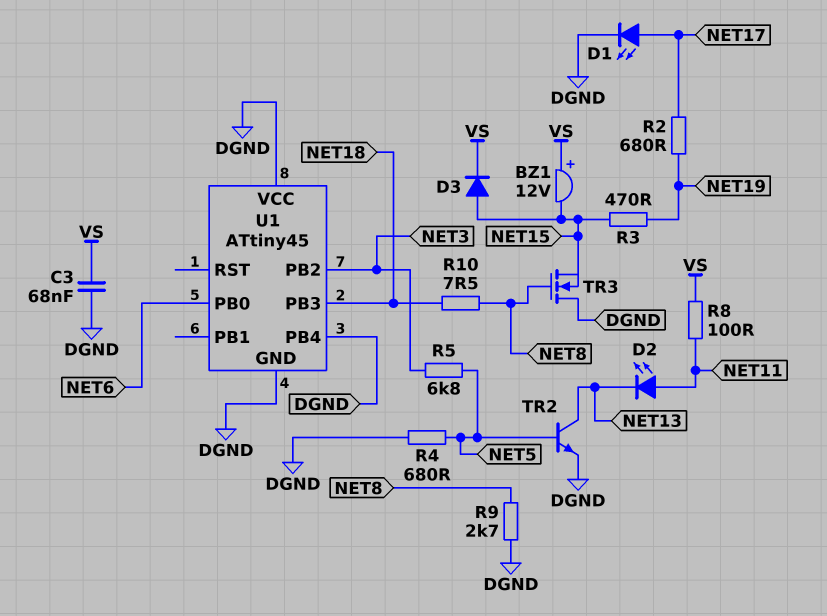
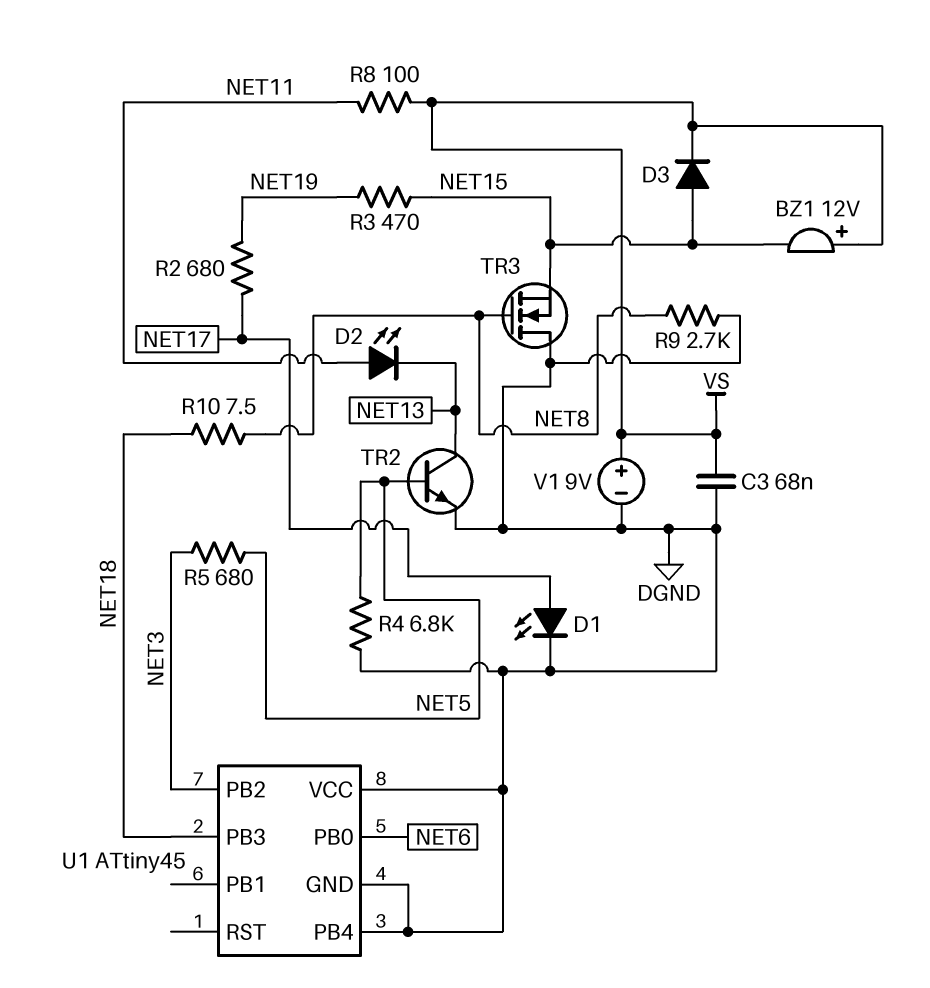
R4: 680 (DGND, NET5) -> 6.8k (DGND, NET5)
R5: 6.8k (NET3, NET5) -> 680 (NET3, NET5)
V1: none -> 9V (plus VS, minus DGND)

